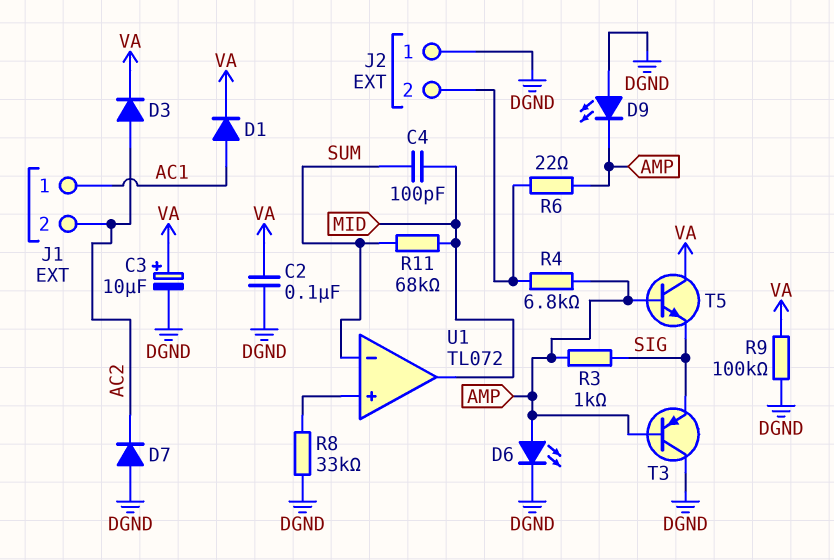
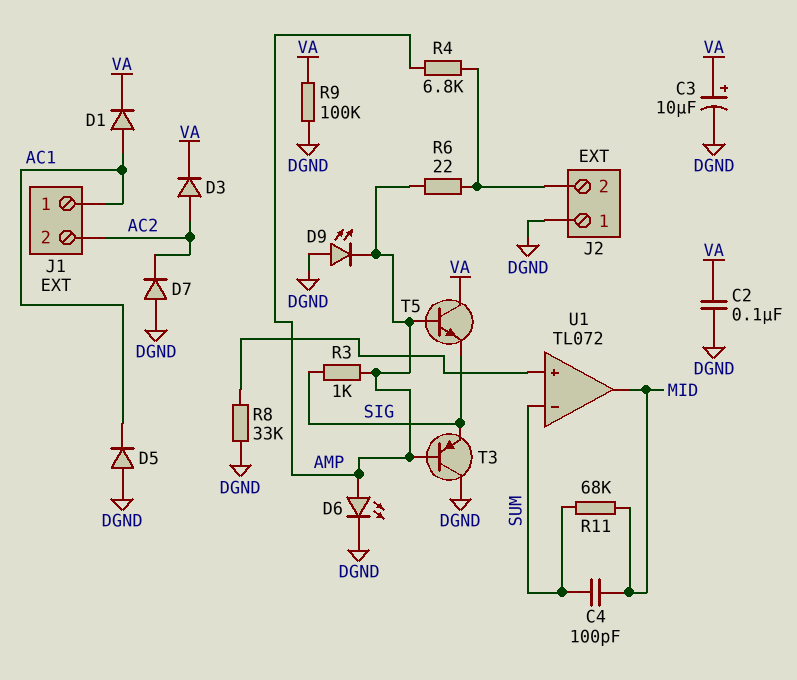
D5: none -> diode (A DGND, K AC1)

